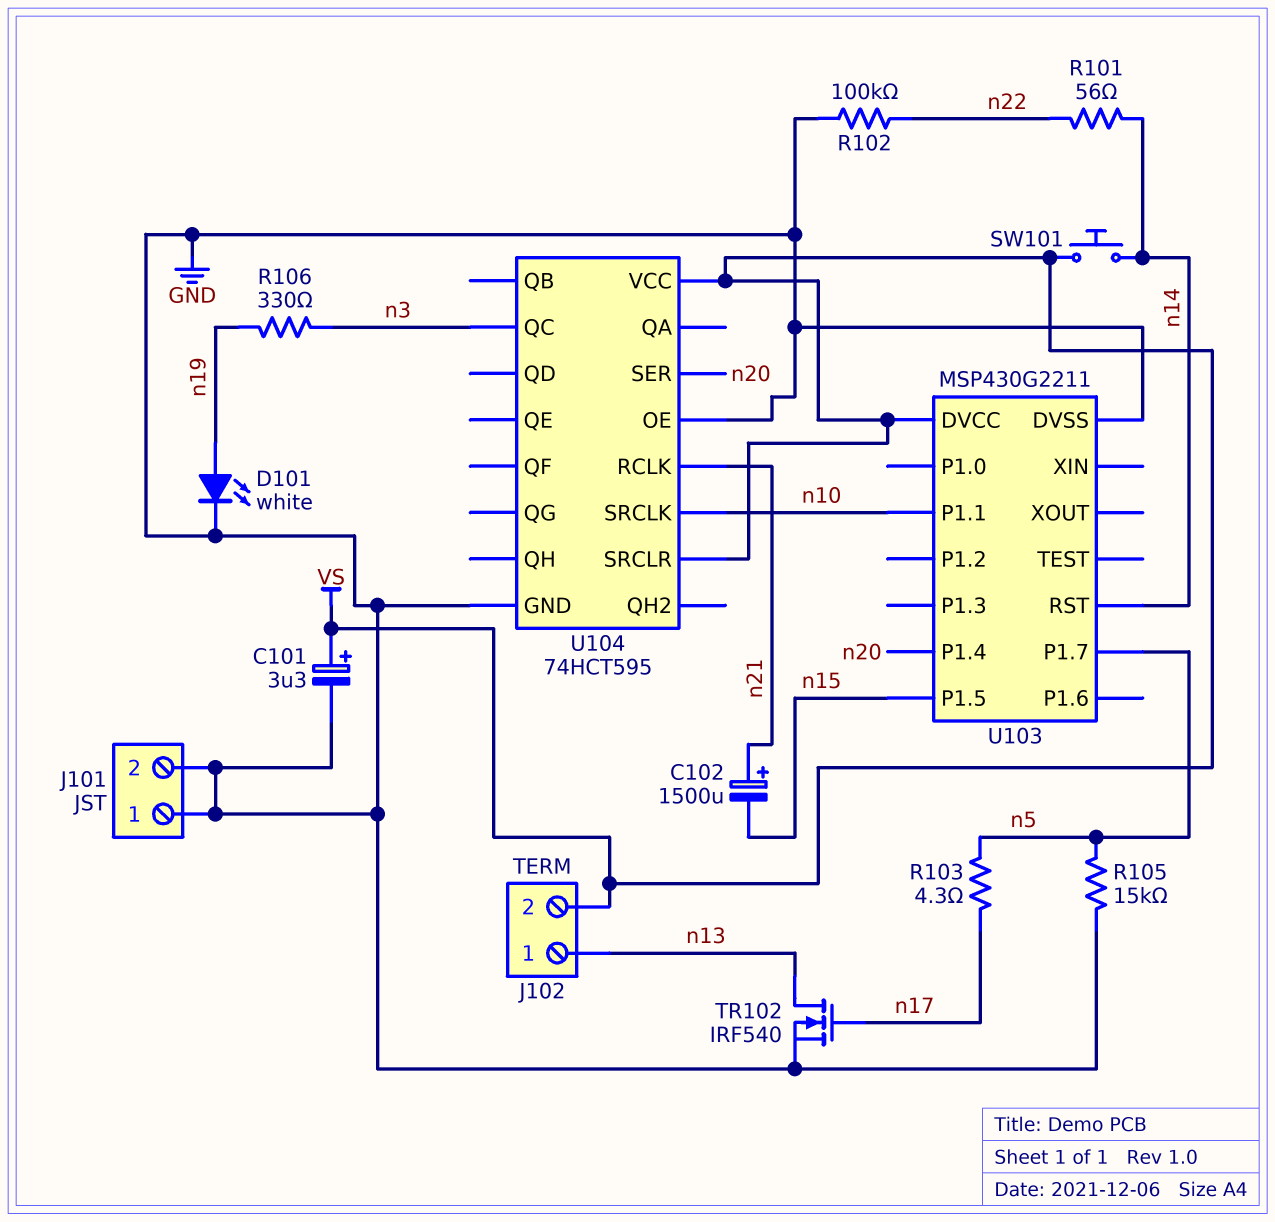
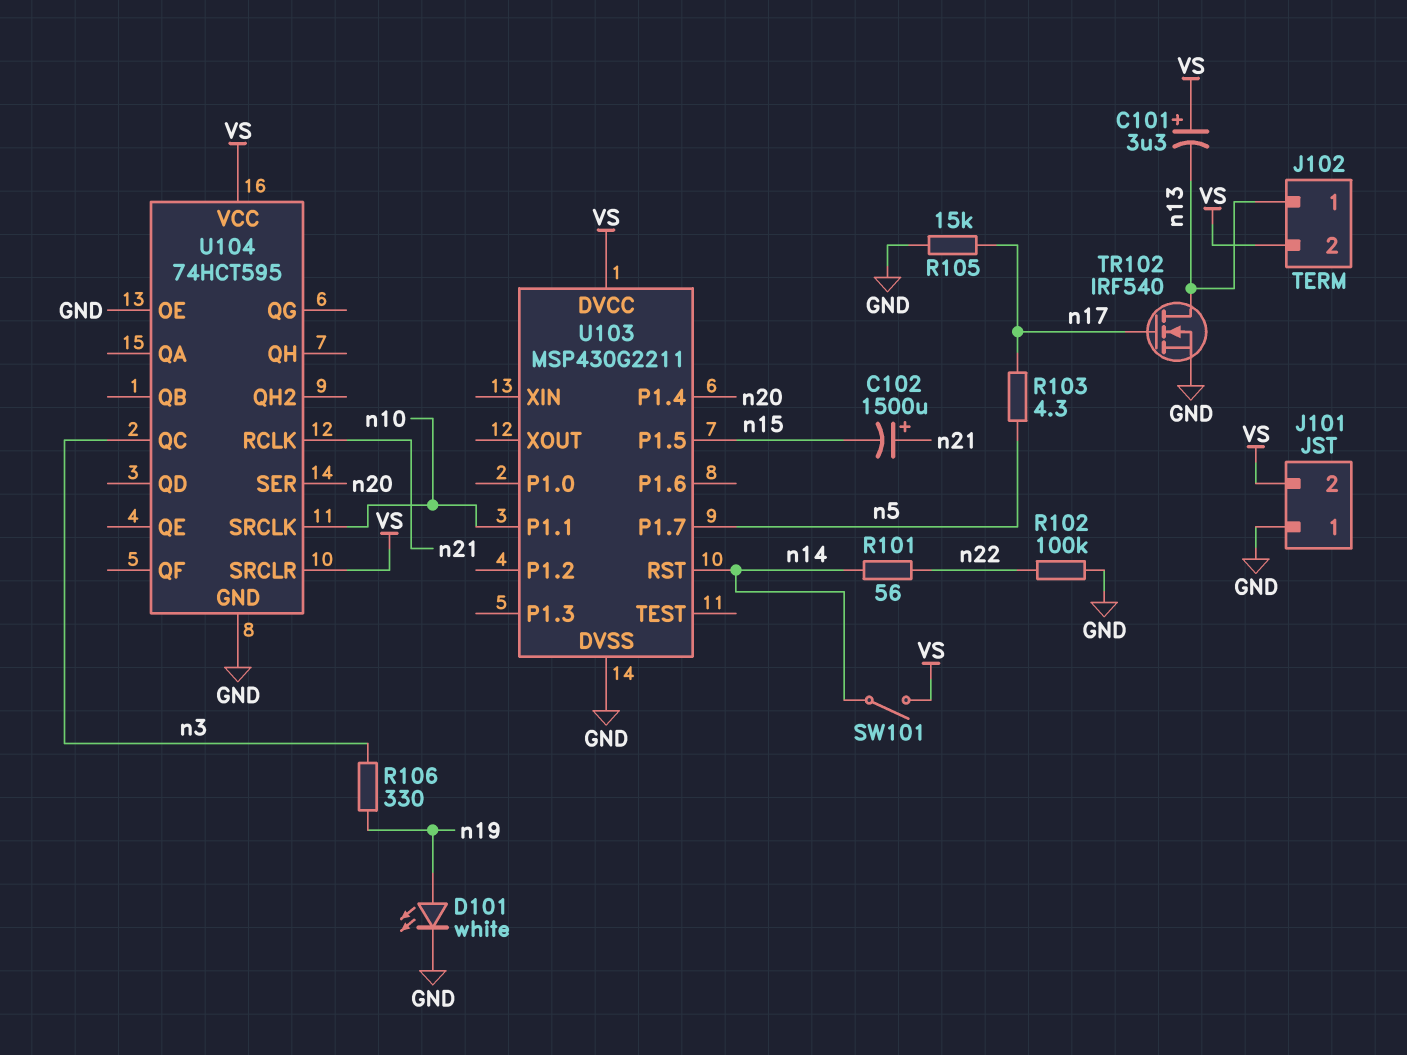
C101: 3.3uF (plus VS, minus GND) -> 3.3uF (plus VS, minus n13)
J101 pin 2: GND -> VS
R105: 15k (GND, n5) -> 15k (GND, n17)
SW101: button (VS, n14) -> switch (VS, n14)

